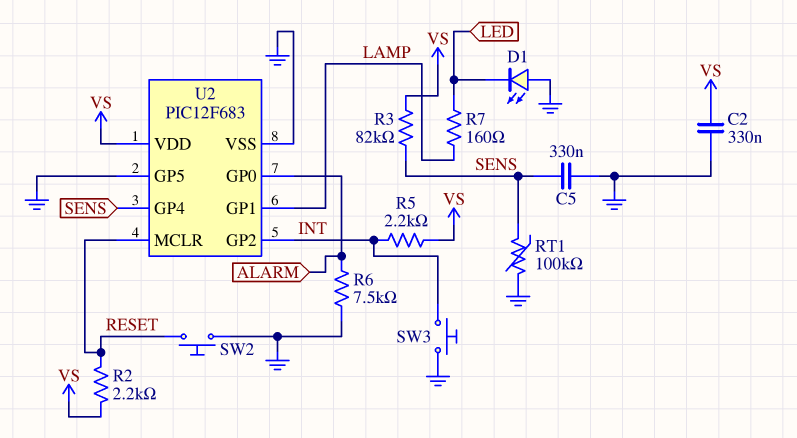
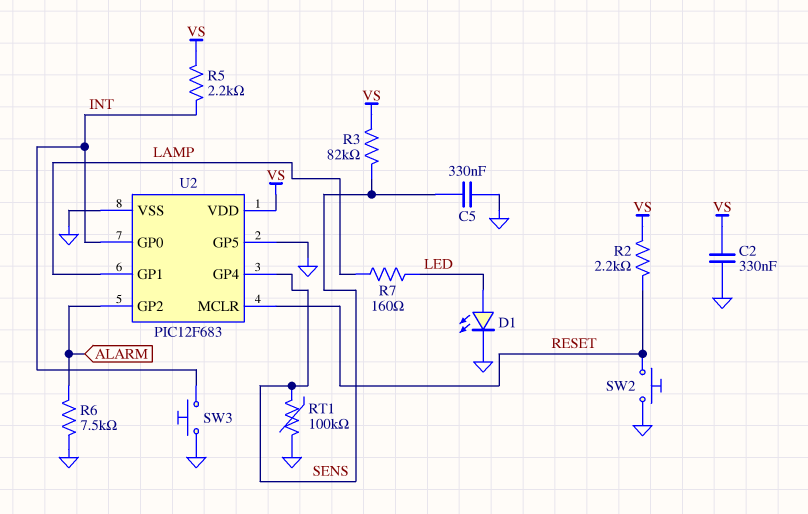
D1: LED (A GND, K LED) -> LED (A LED, K GND)
U2 pin GP0: ALARM -> INT
U2 pin GP2: INT -> ALARM

